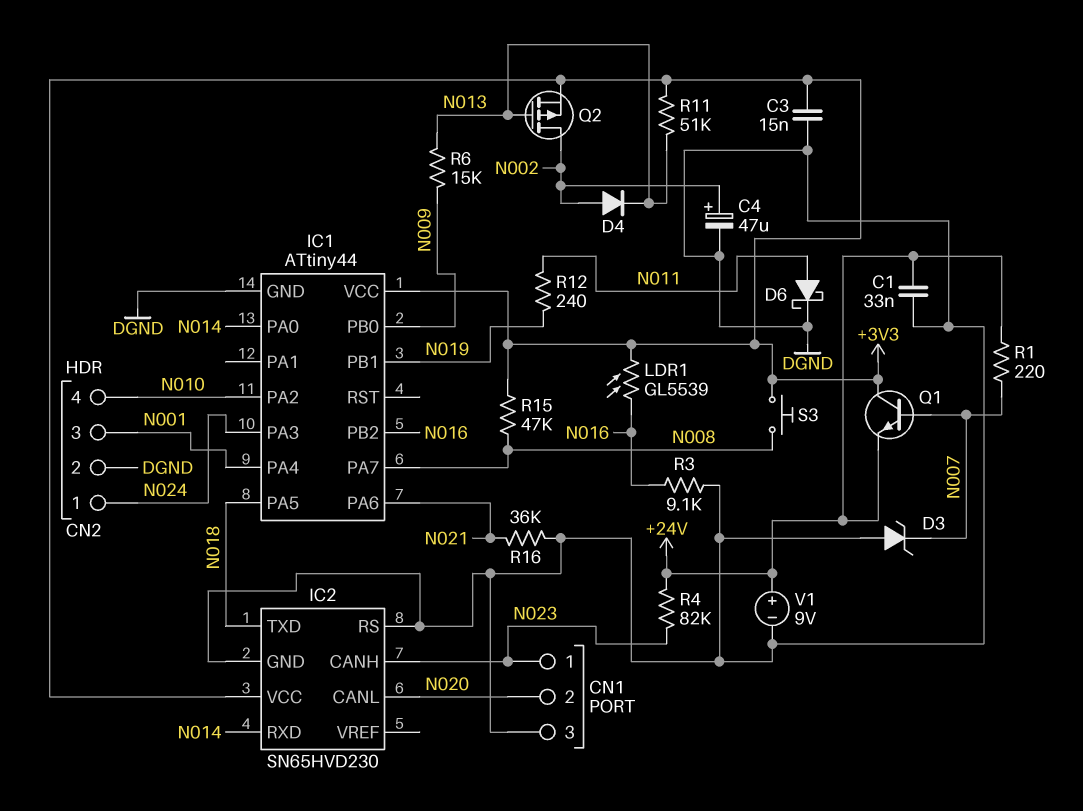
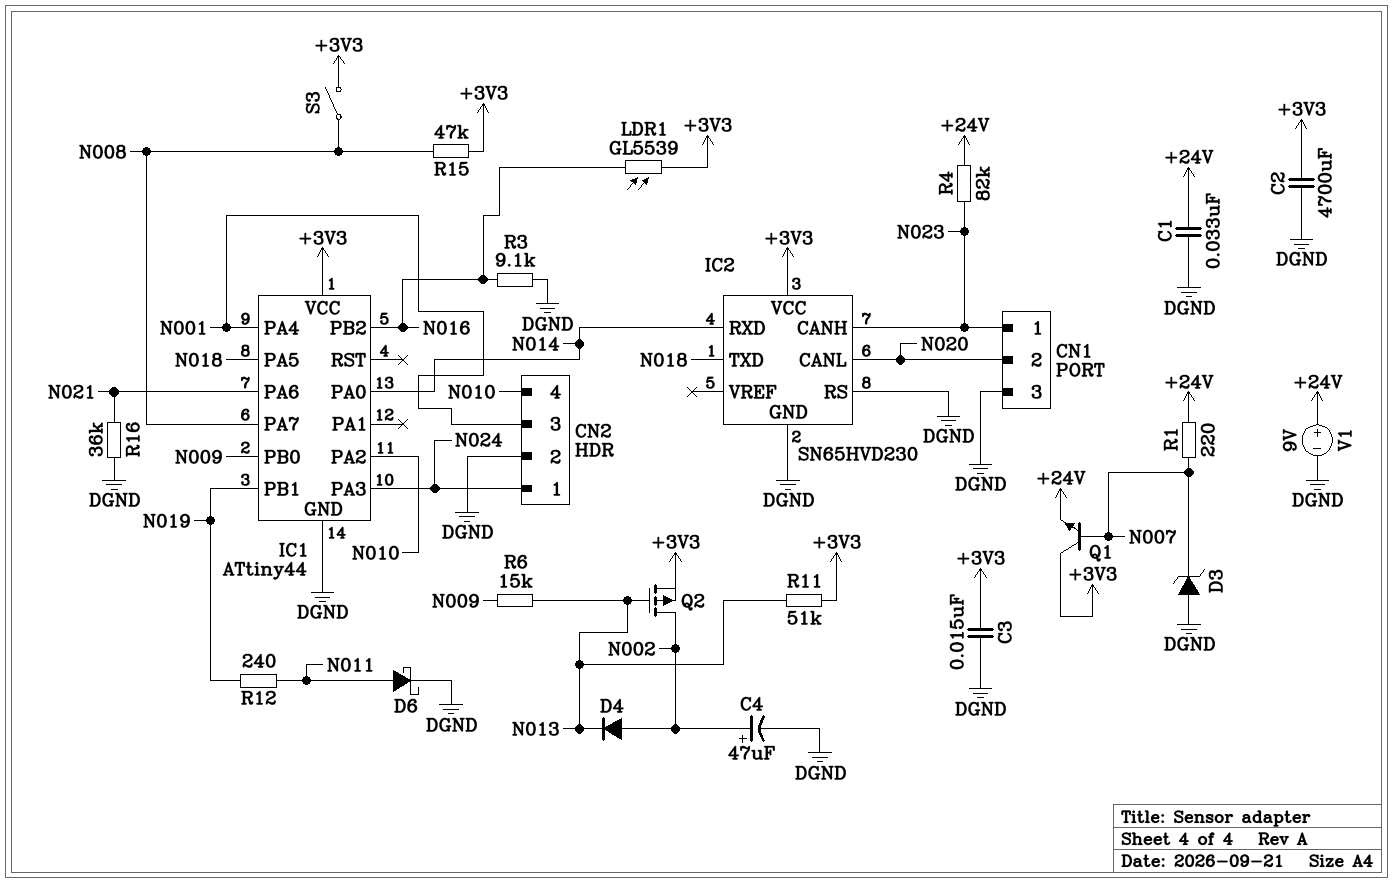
C2: none -> 4700uF (+3V3, DGND)
S3: button (+3V3, N008) -> switch (+3V3, N008)

